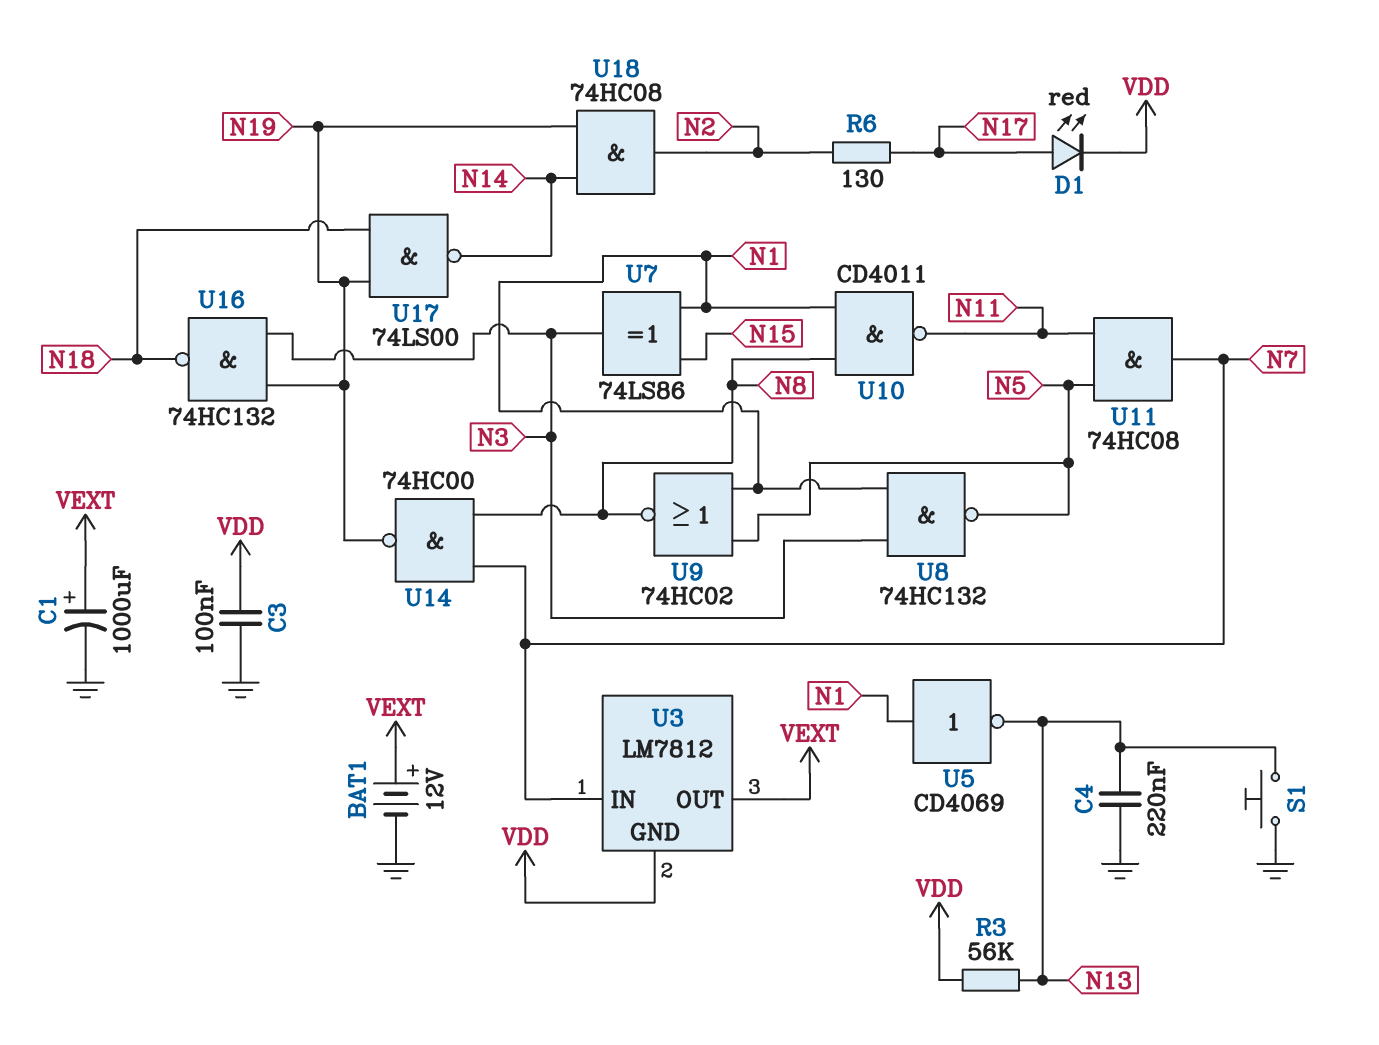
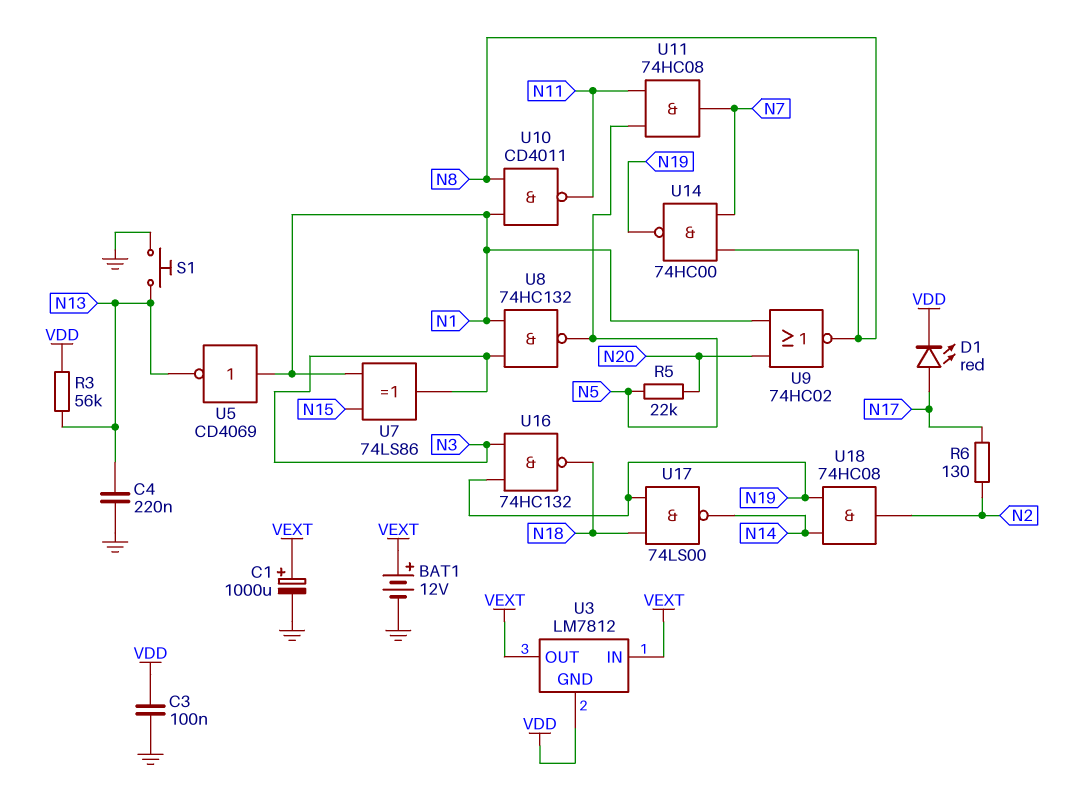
R5: none -> 22k (N5, N20)
U3 pin IN: N7 -> VEXT
U9: NOR 74HC02 (in N1, in N5, out N8) -> NOR 74HC02 (in N1, in N20, out N8)

